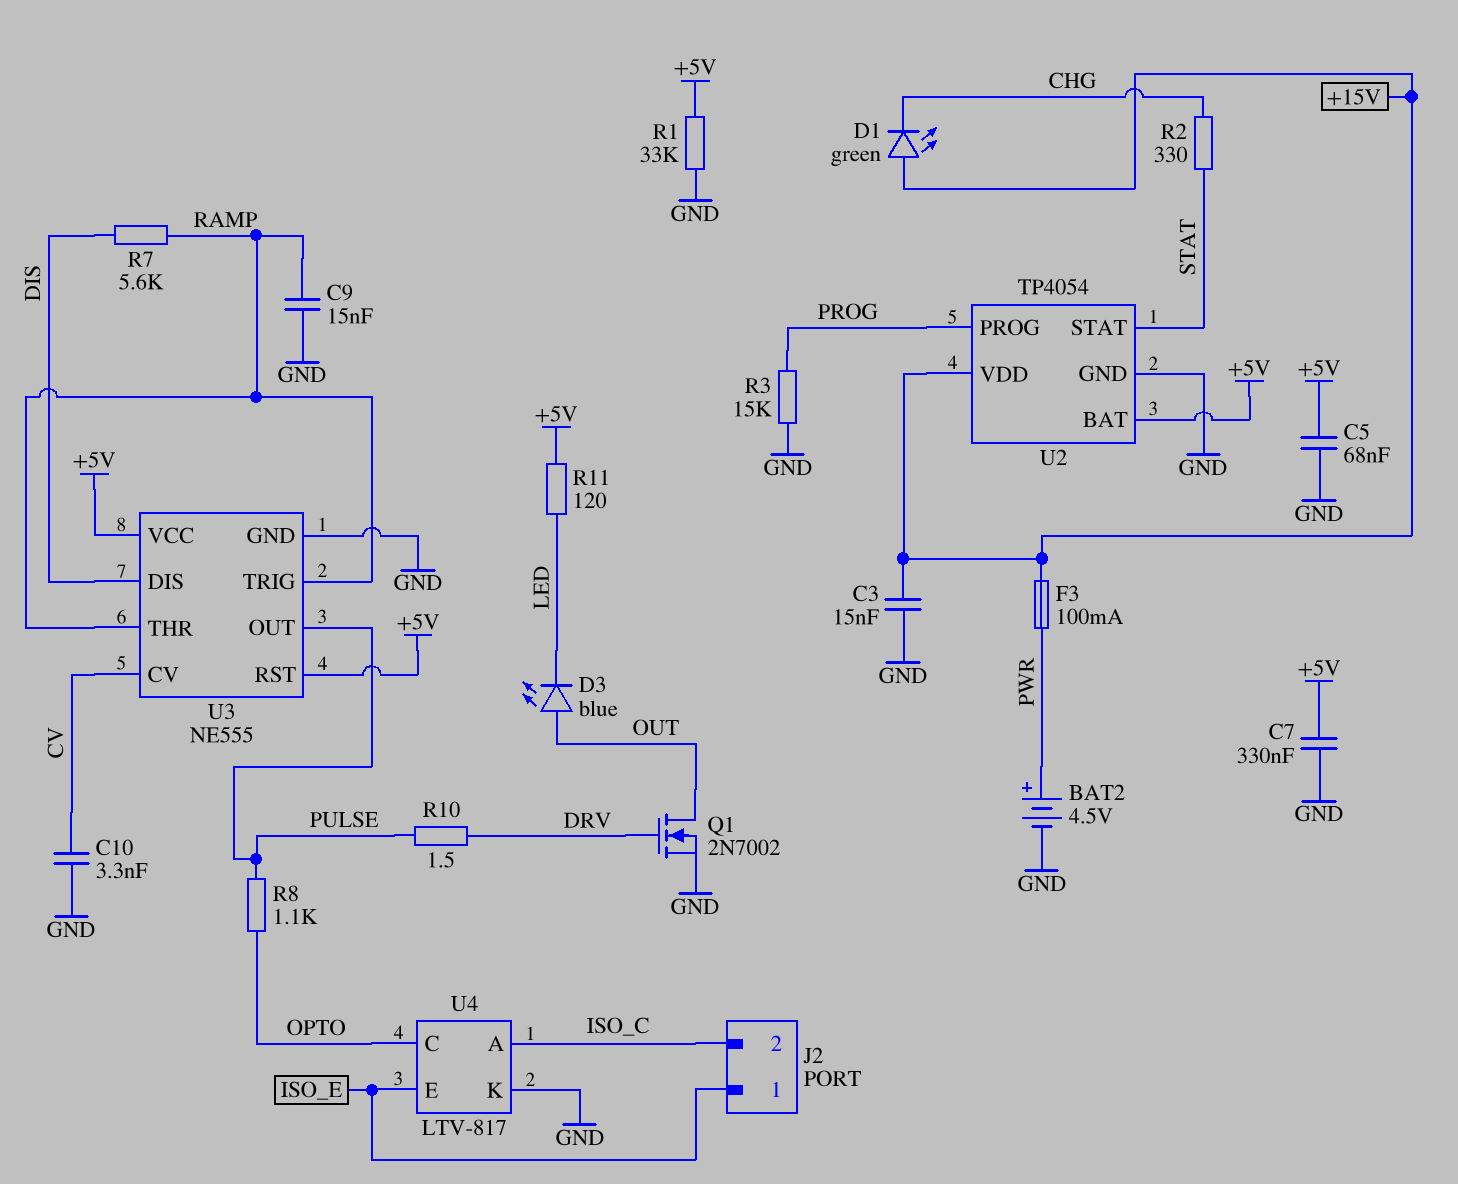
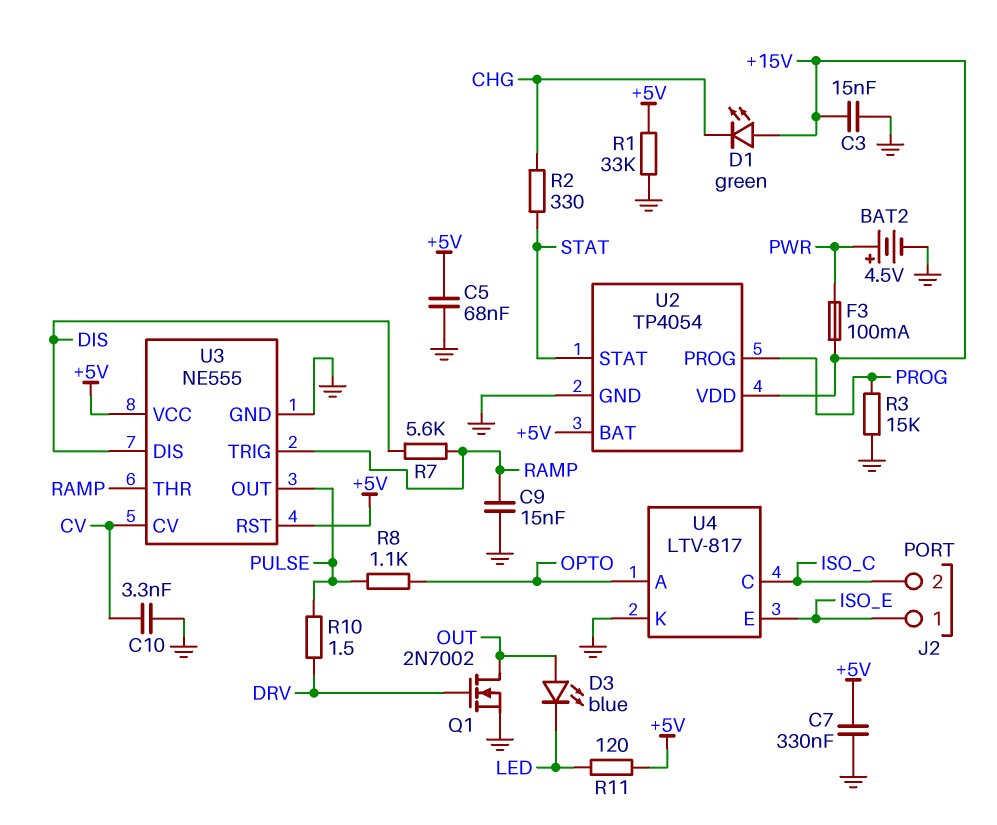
U4 pin A: ISO_C -> OPTO
U4 pin C: OPTO -> ISO_C

